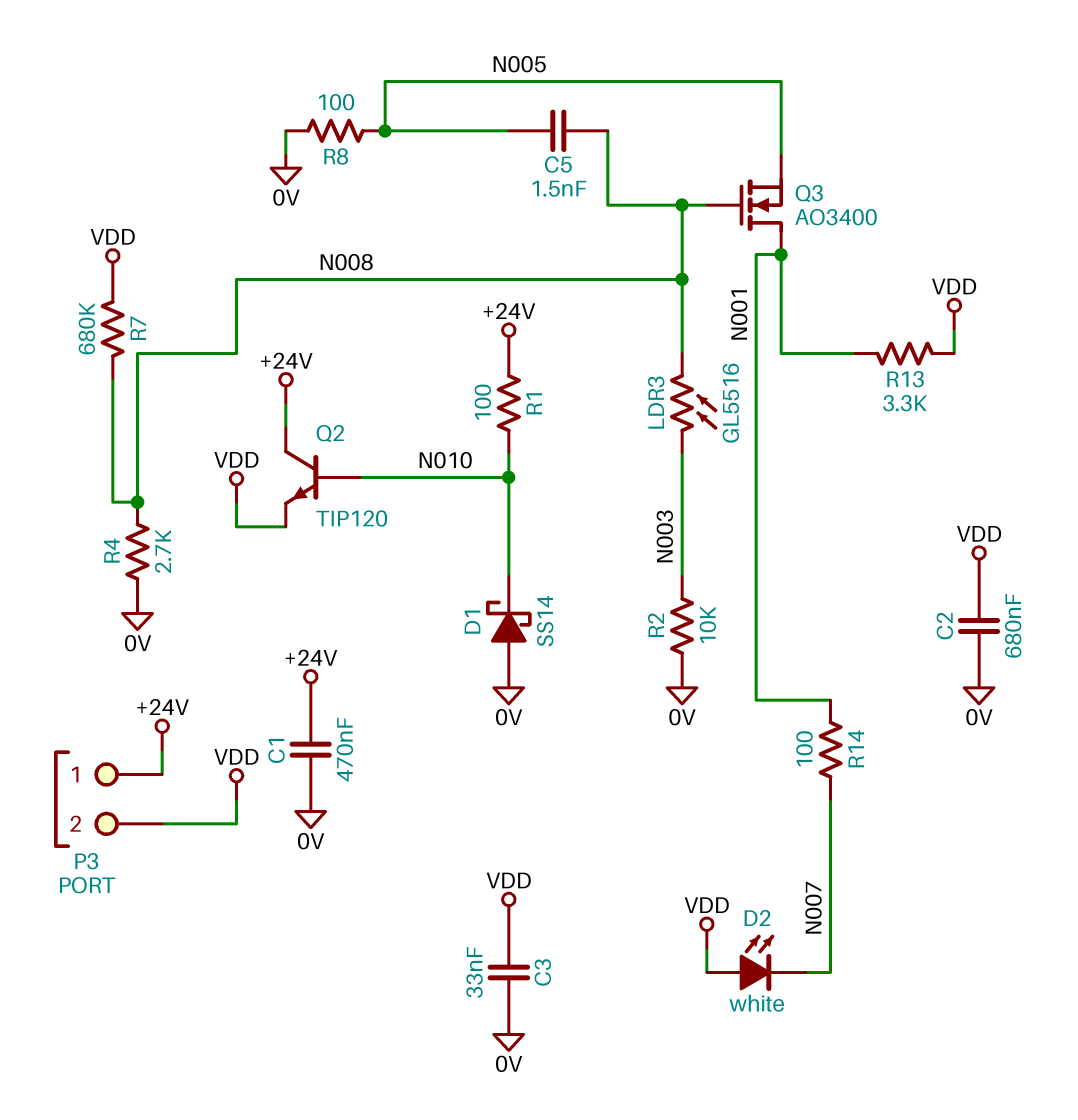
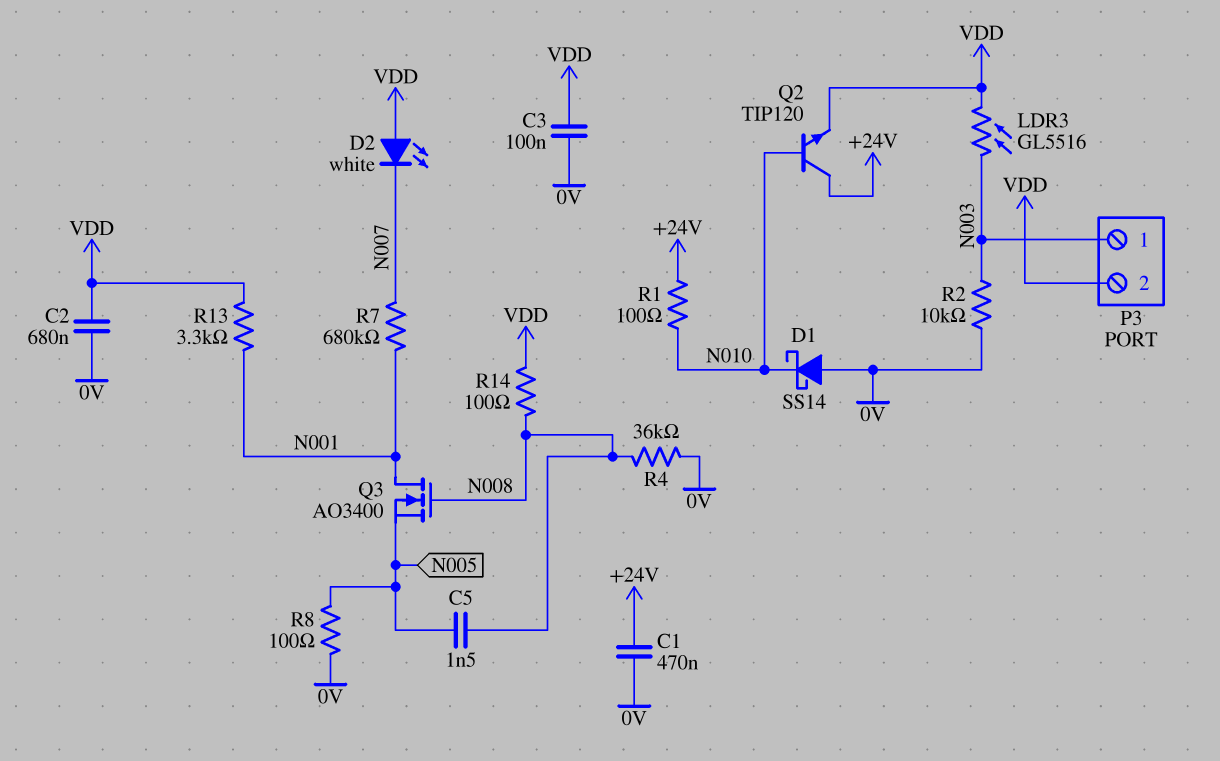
C3: 33nF (0V, VDD) -> 100nF (0V, VDD)
LDR3: GL5516 (N003, N008) -> GL5516 (N003, VDD)
P3 pin 1: +24V -> N003
R4: 2.7k (0V, N008) -> 36k (0V, N008)
R7: 680k (N008, VDD) -> 680k (N001, N007)
R14: 100 (N001, N007) -> 100 (N008, VDD)

